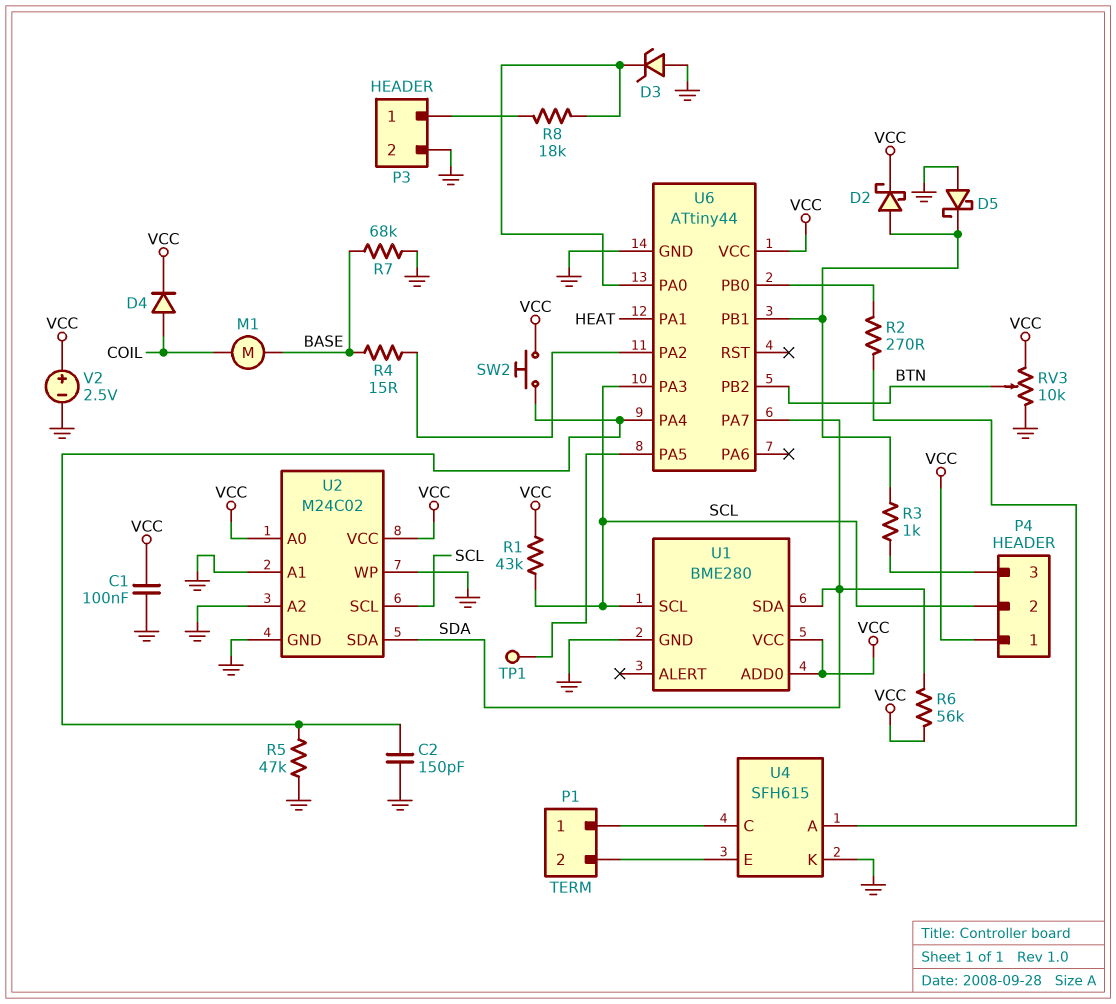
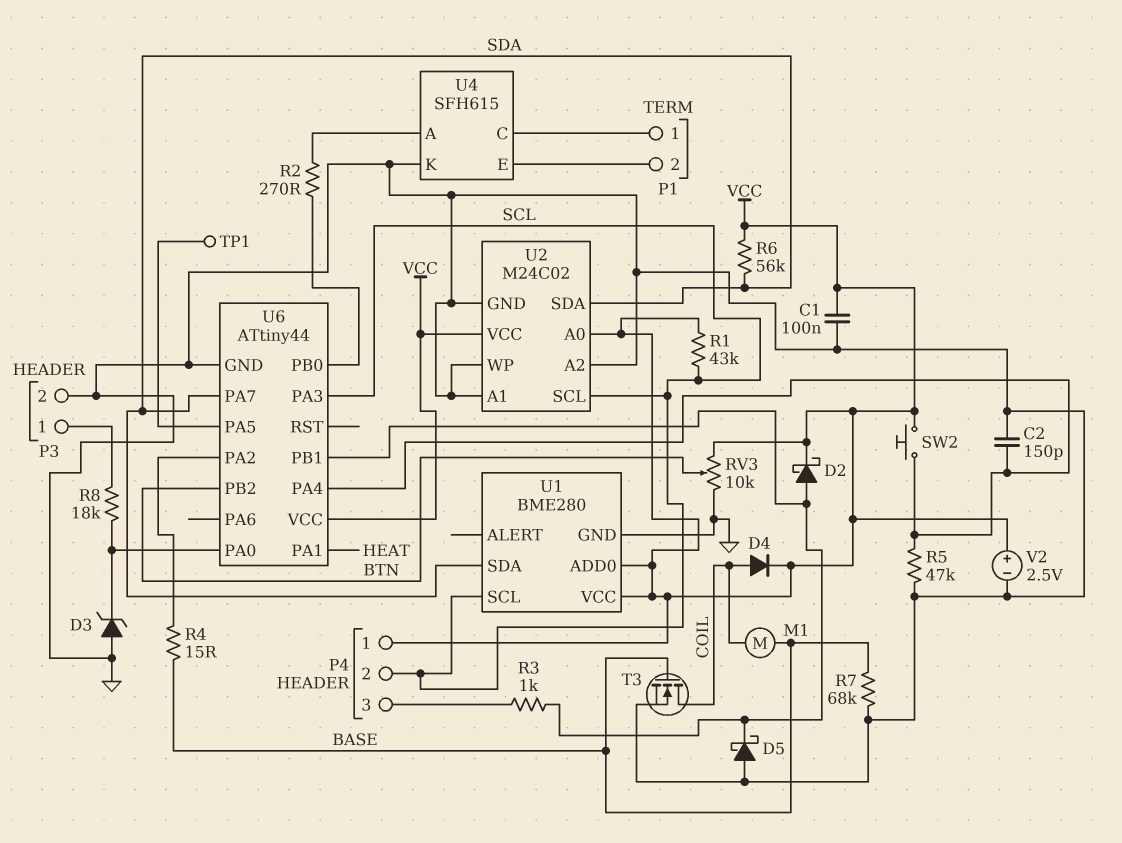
T3: none -> NMOS (G BASE, D COIL, S GND)

